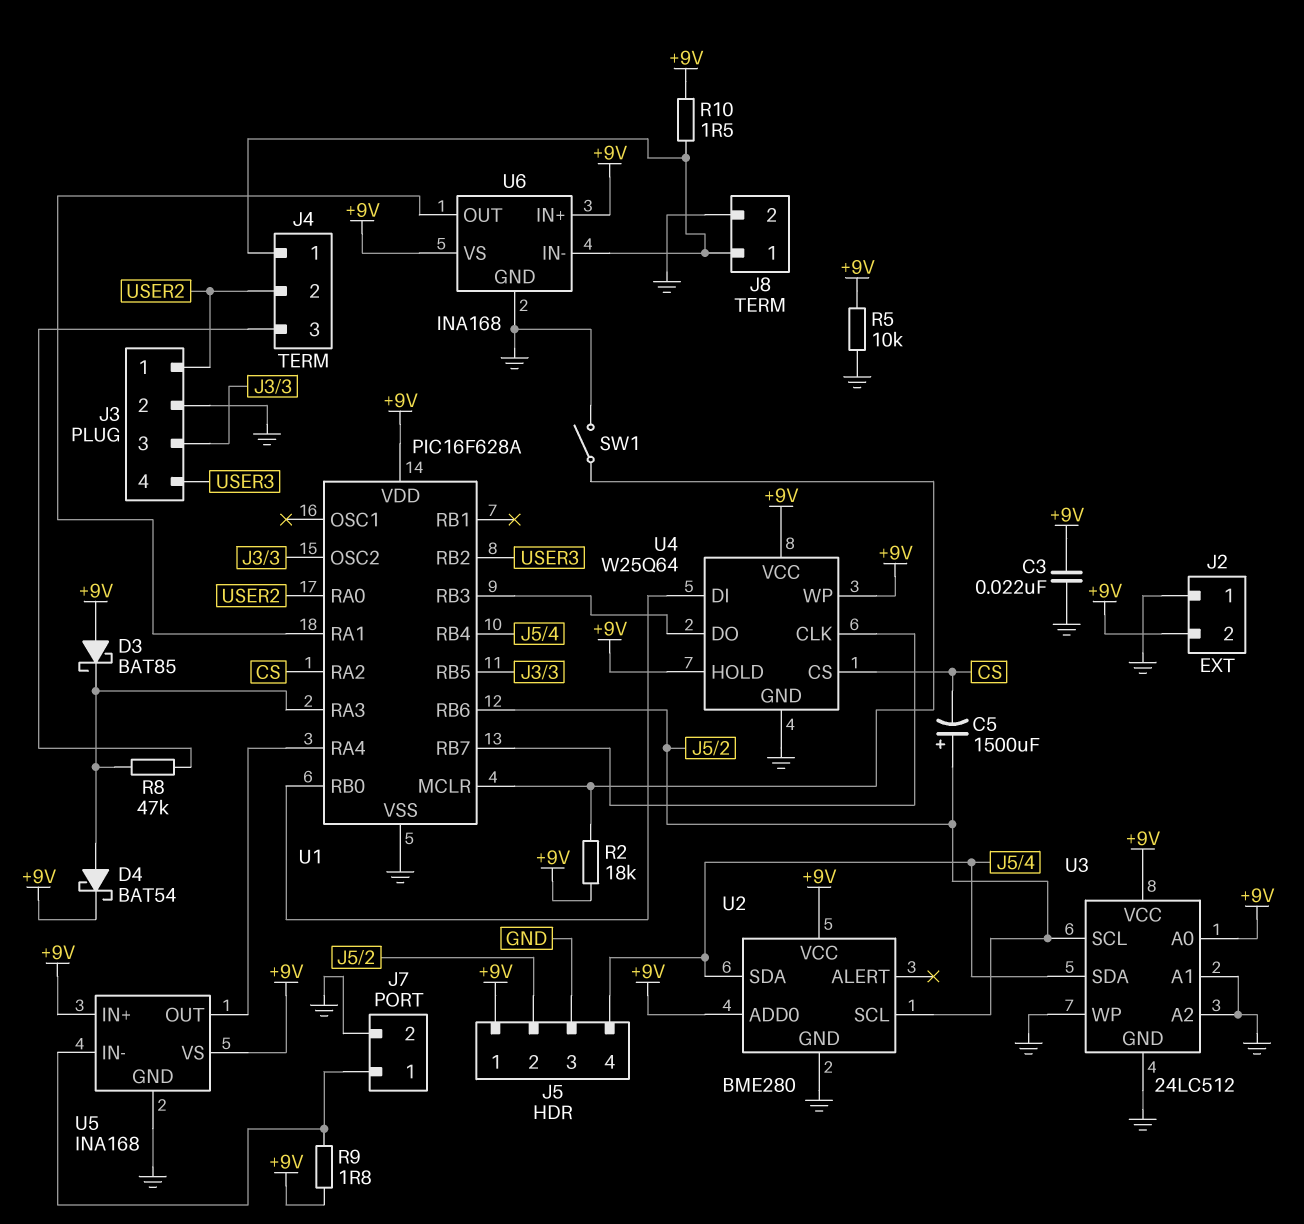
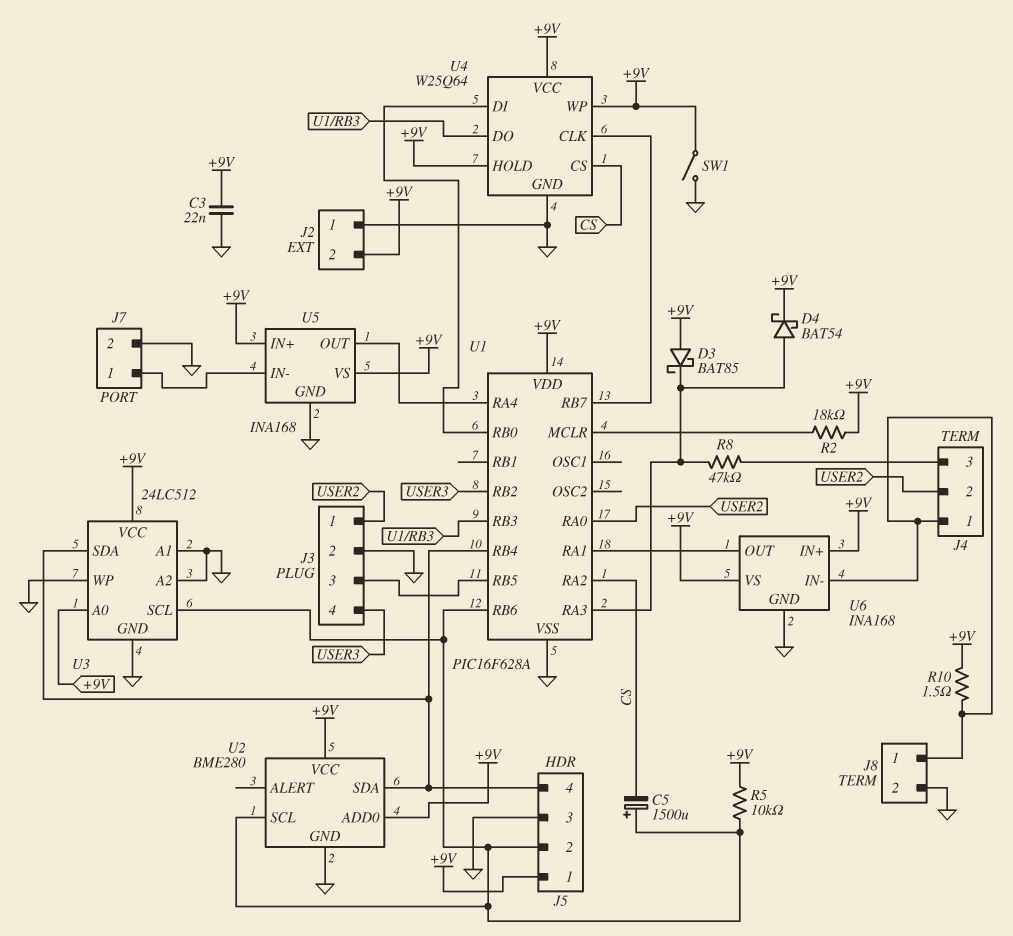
R5: 10k (+9V, GND) -> 10k (+9V, J5/2)
R9: 1.8 (+9V, J7/1) -> none
SW1: switch (GND, U1/MCLR) -> switch (+9V, GND)
U1 pin OSC2: J3/3 -> none

